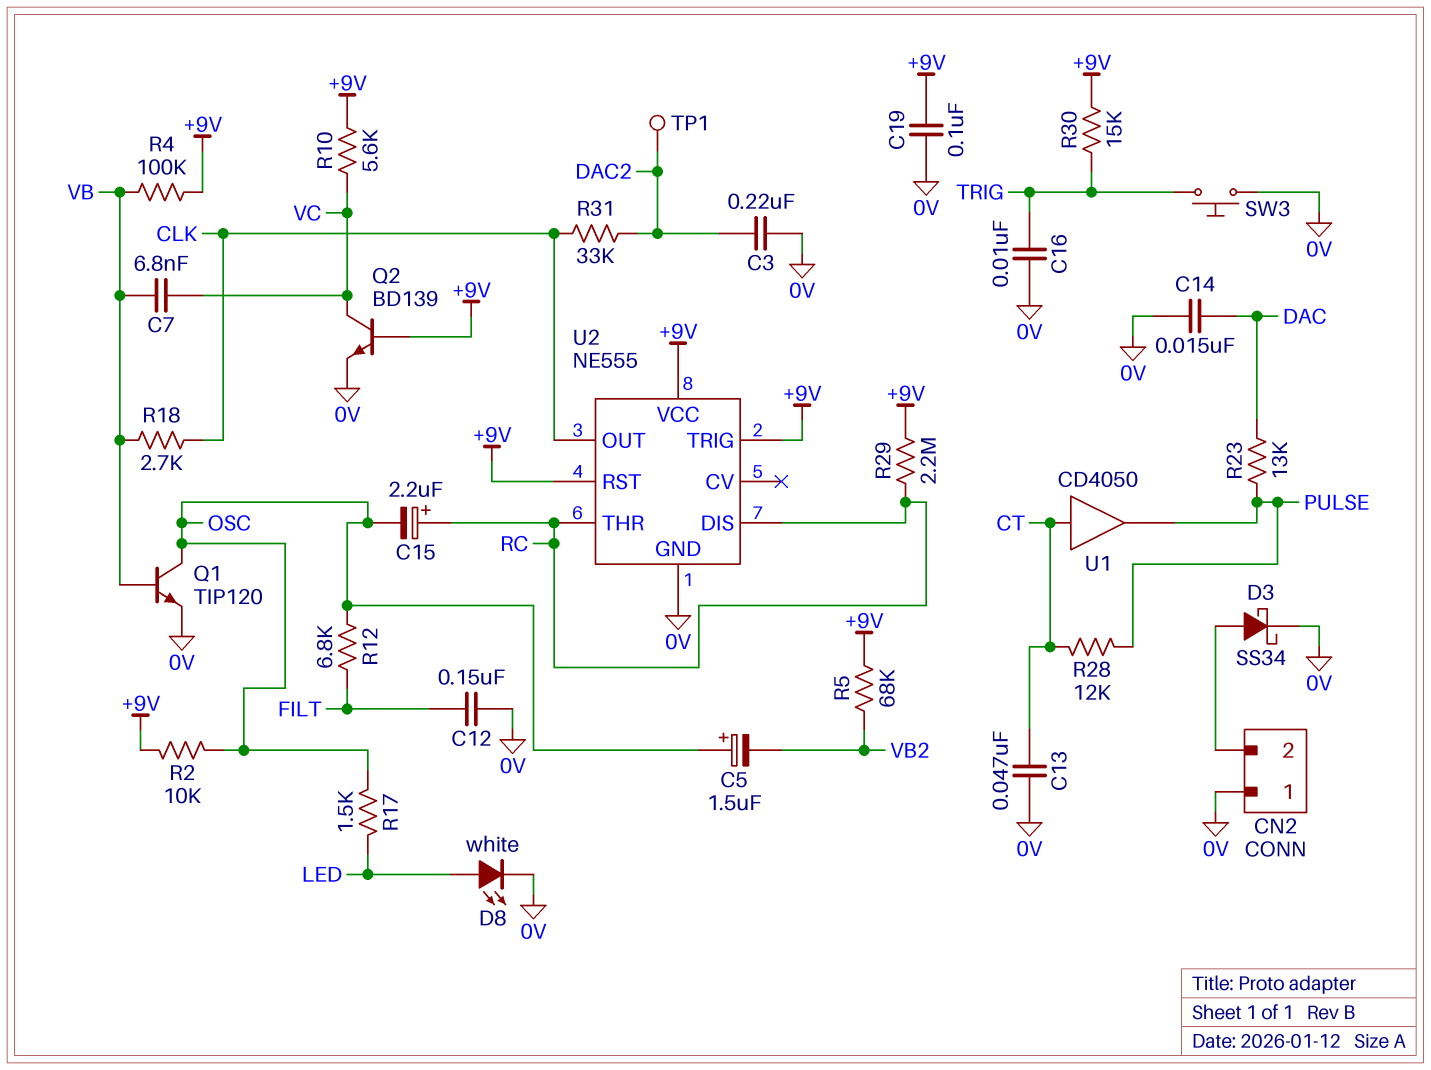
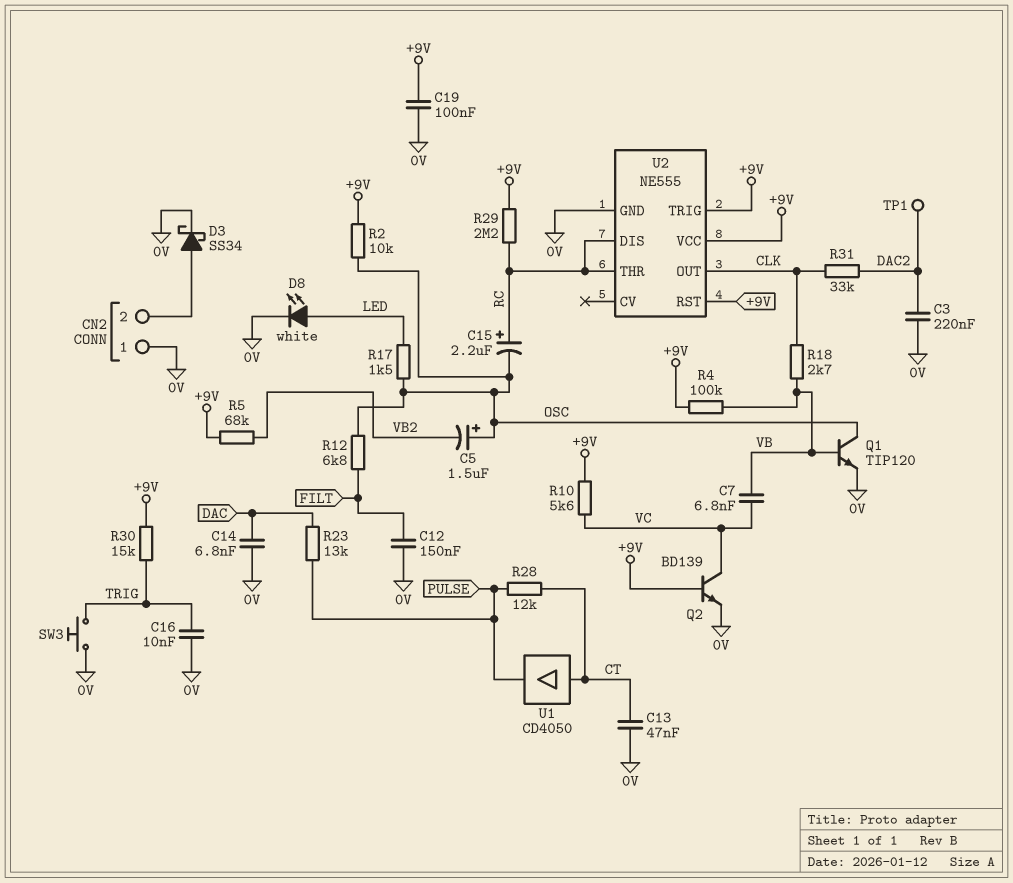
C14: 15nF (0V, DAC) -> 6.8nF (0V, DAC)

